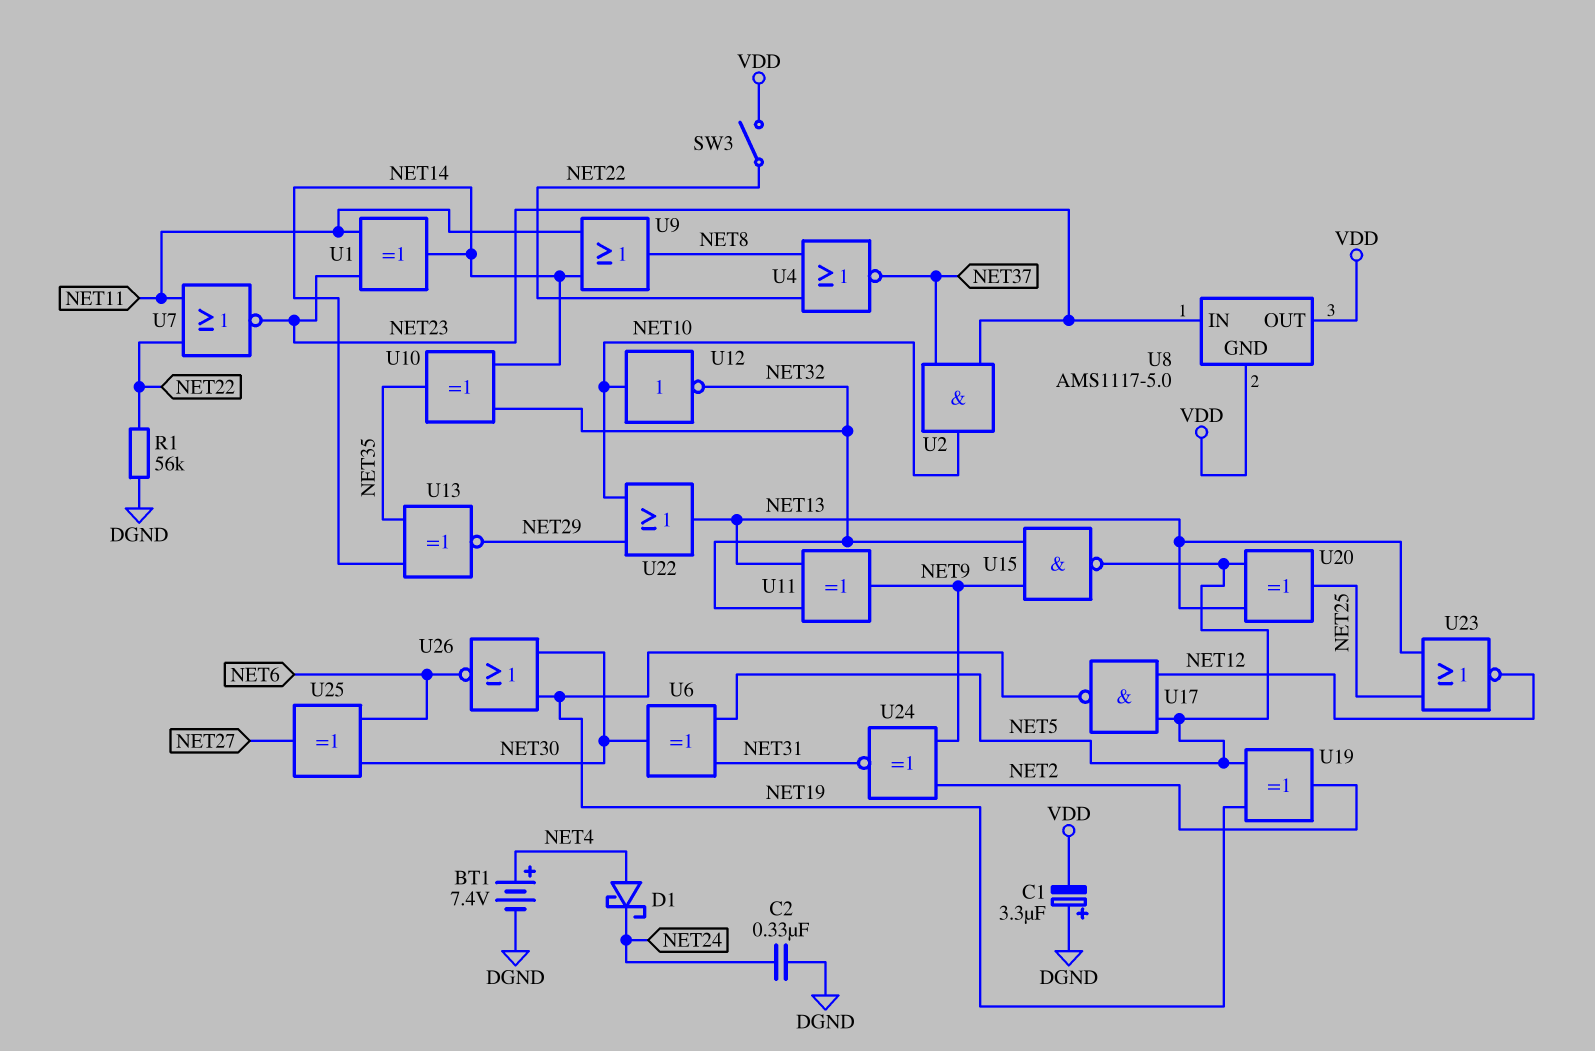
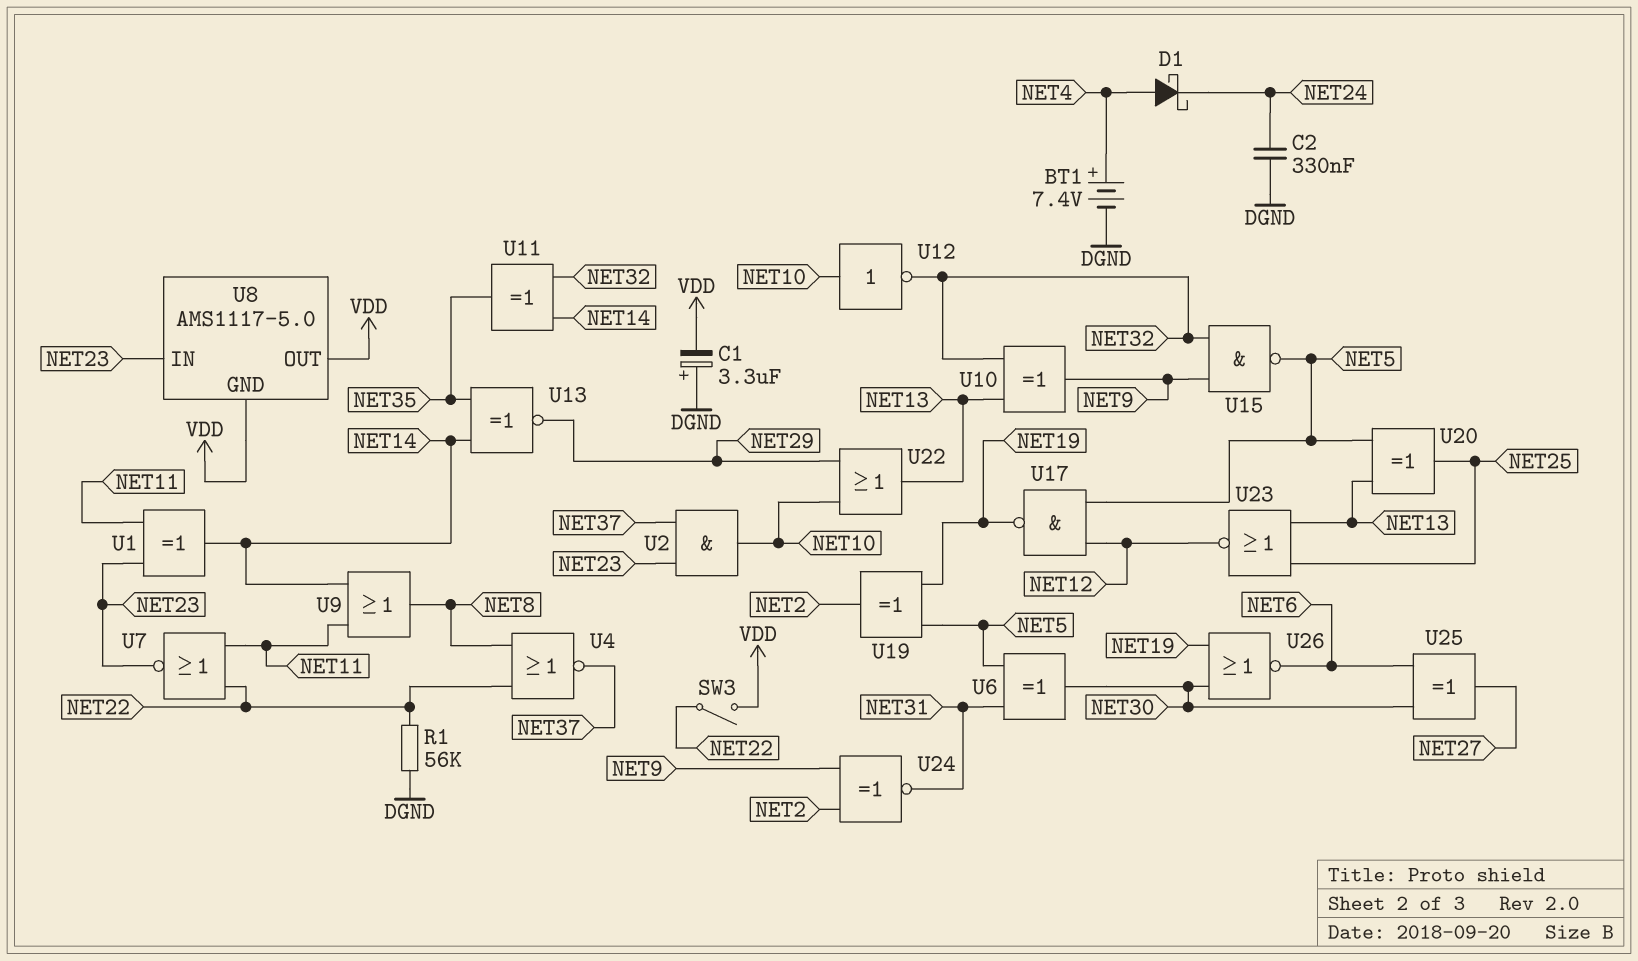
U10: XOR (in NET14, in NET32, out NET35) -> XOR (in NET13, in NET32, out NET9)
U11: XOR (in NET13, in NET32, out NET9) -> XOR (in NET14, in NET32, out NET35)

